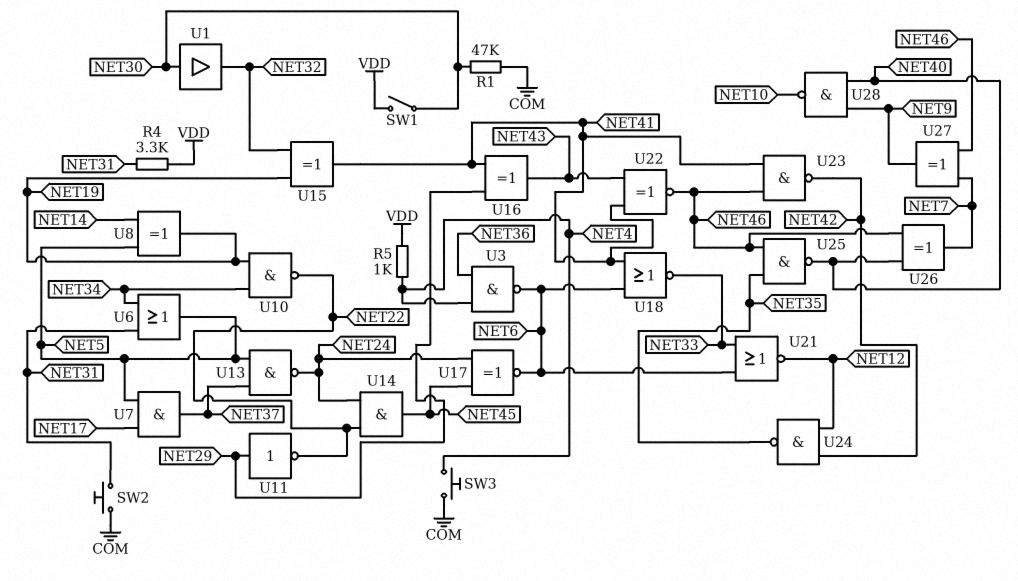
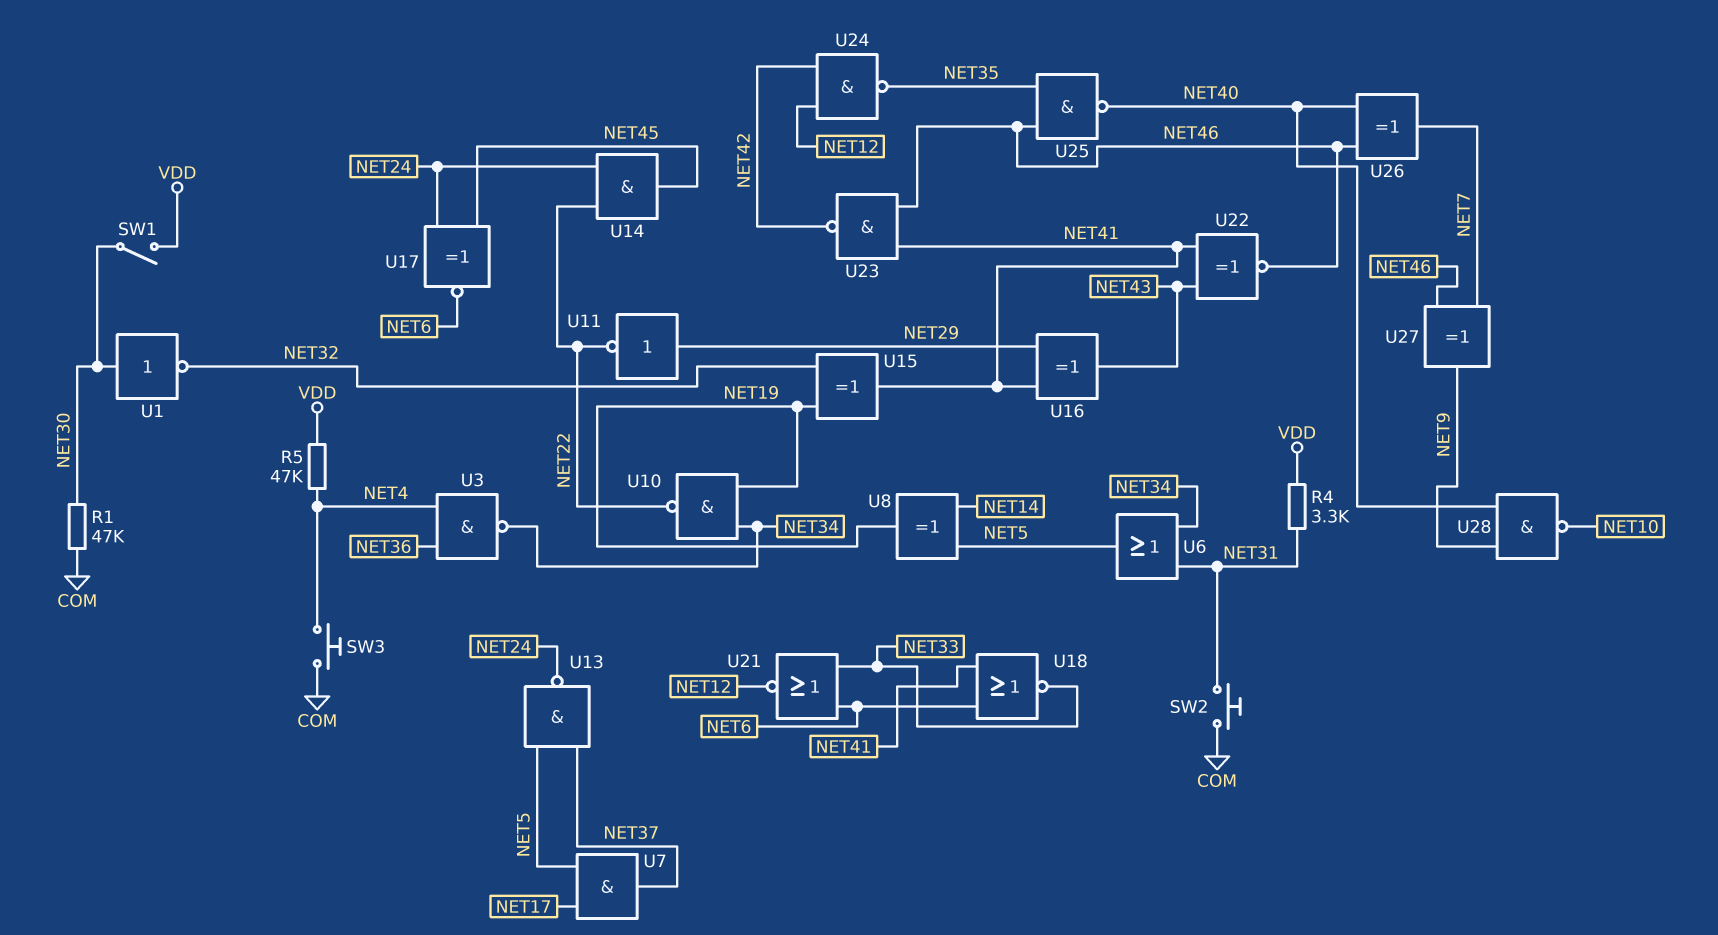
R5: 1k (NET4, VDD) -> 47k (NET4, VDD)
U1: buffer (in NET30, out NET32) -> NOT (in NET30, out NET32)
U3: NAND (in NET4, in NET36, out NET6) -> NAND (in NET4, in NET36, out NET34)

